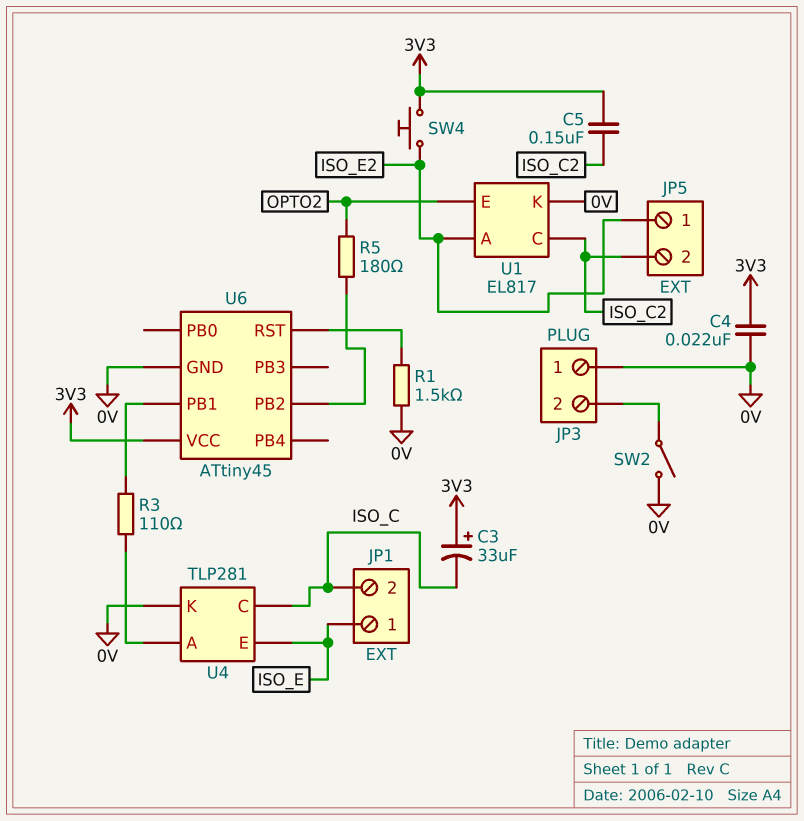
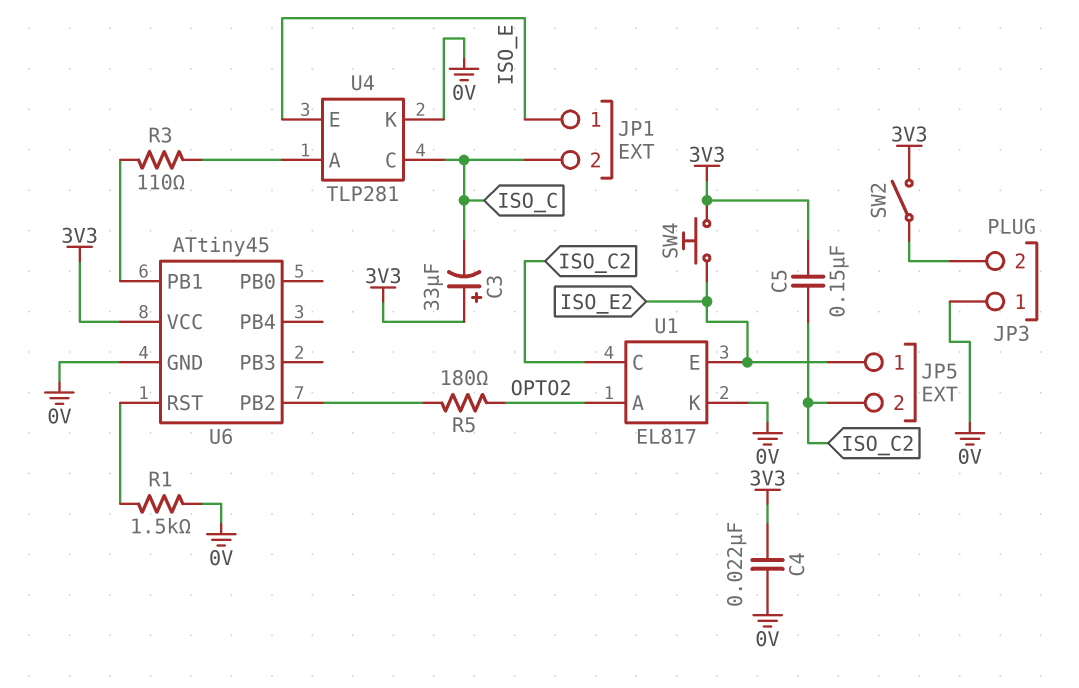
SW2: switch (0V, JP3/2) -> switch (3V3, JP3/2)
U1 pin A: ISO_E2 -> OPTO2
U1 pin E: OPTO2 -> ISO_E2

